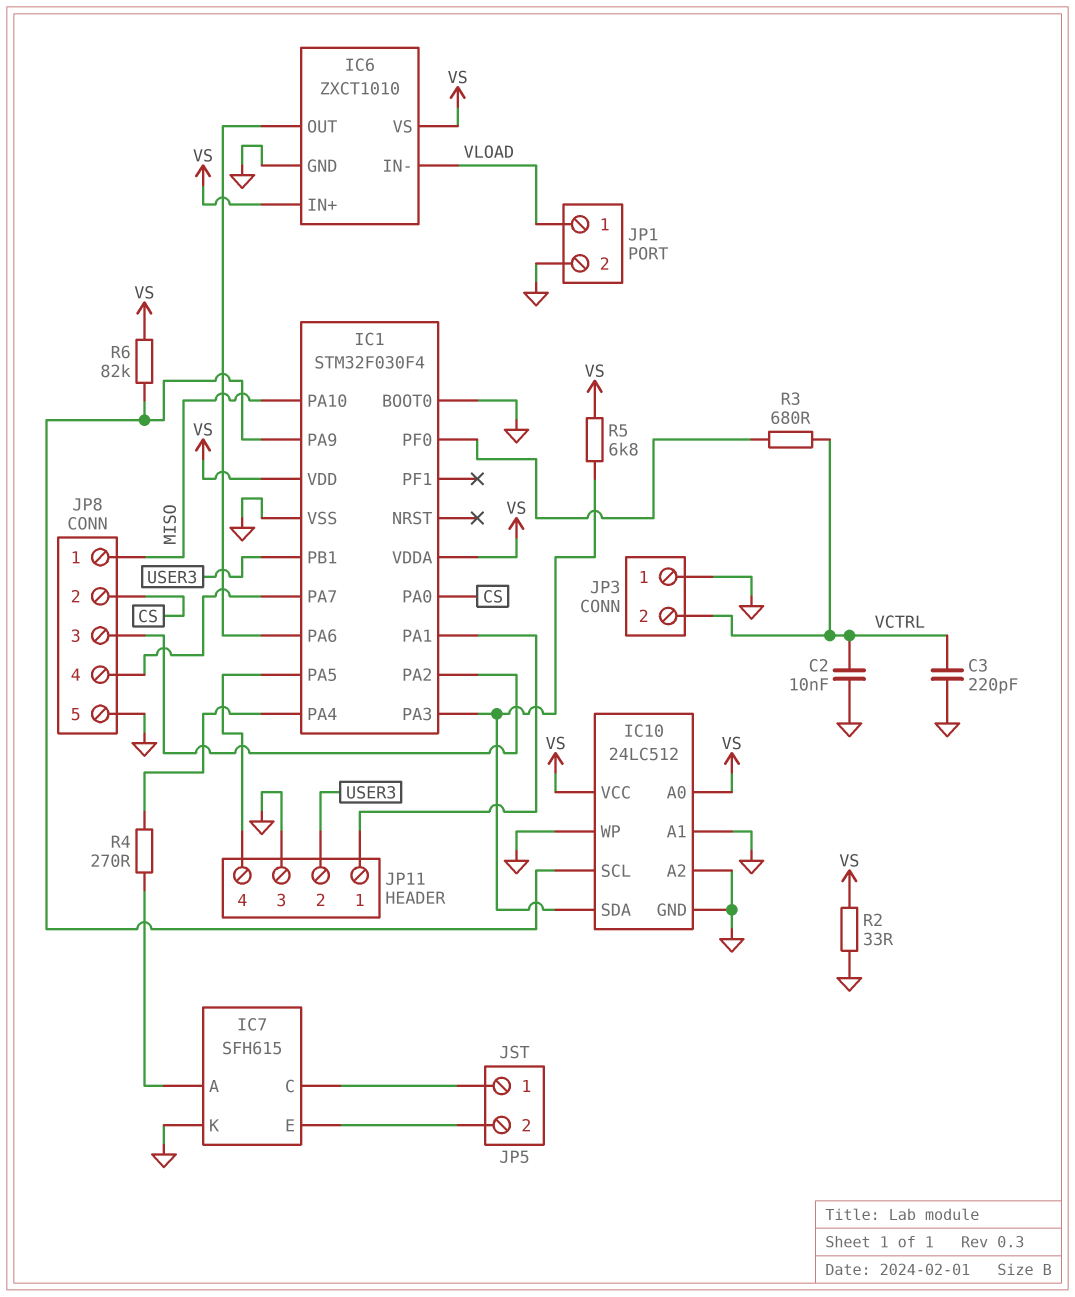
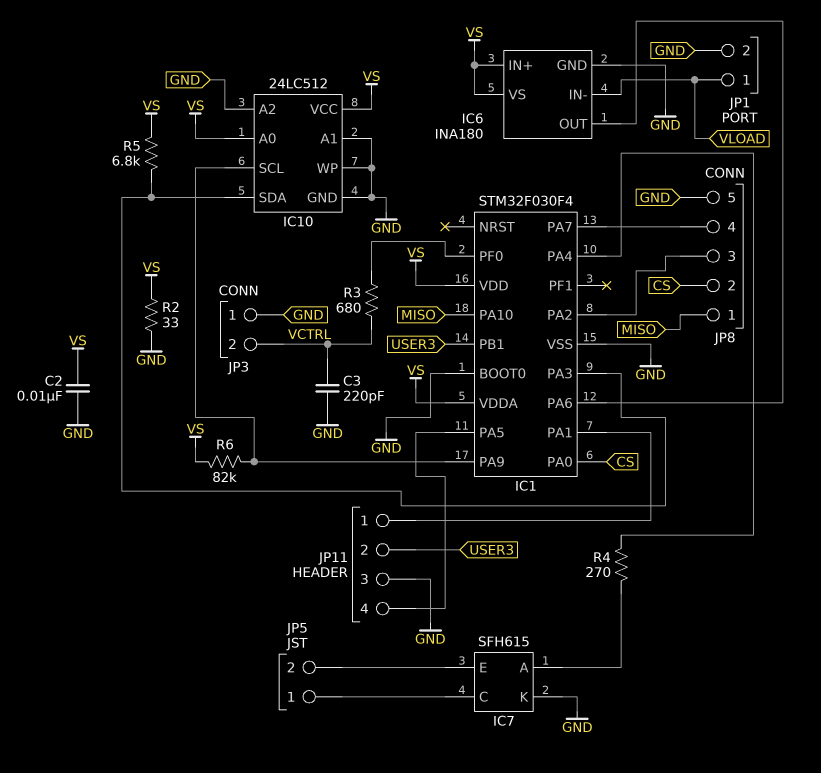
C2: 10nF (GND, VCTRL) -> 10nF (GND, VS)
IC6: ZXCT1010 -> INA180

